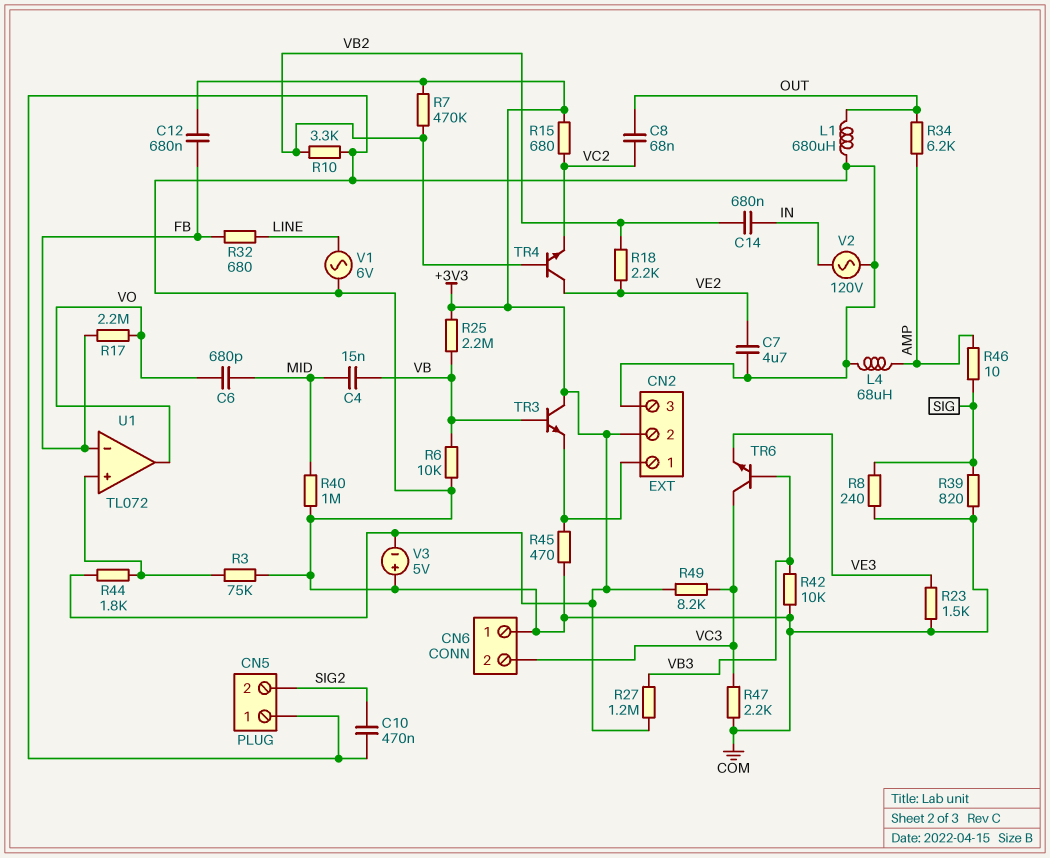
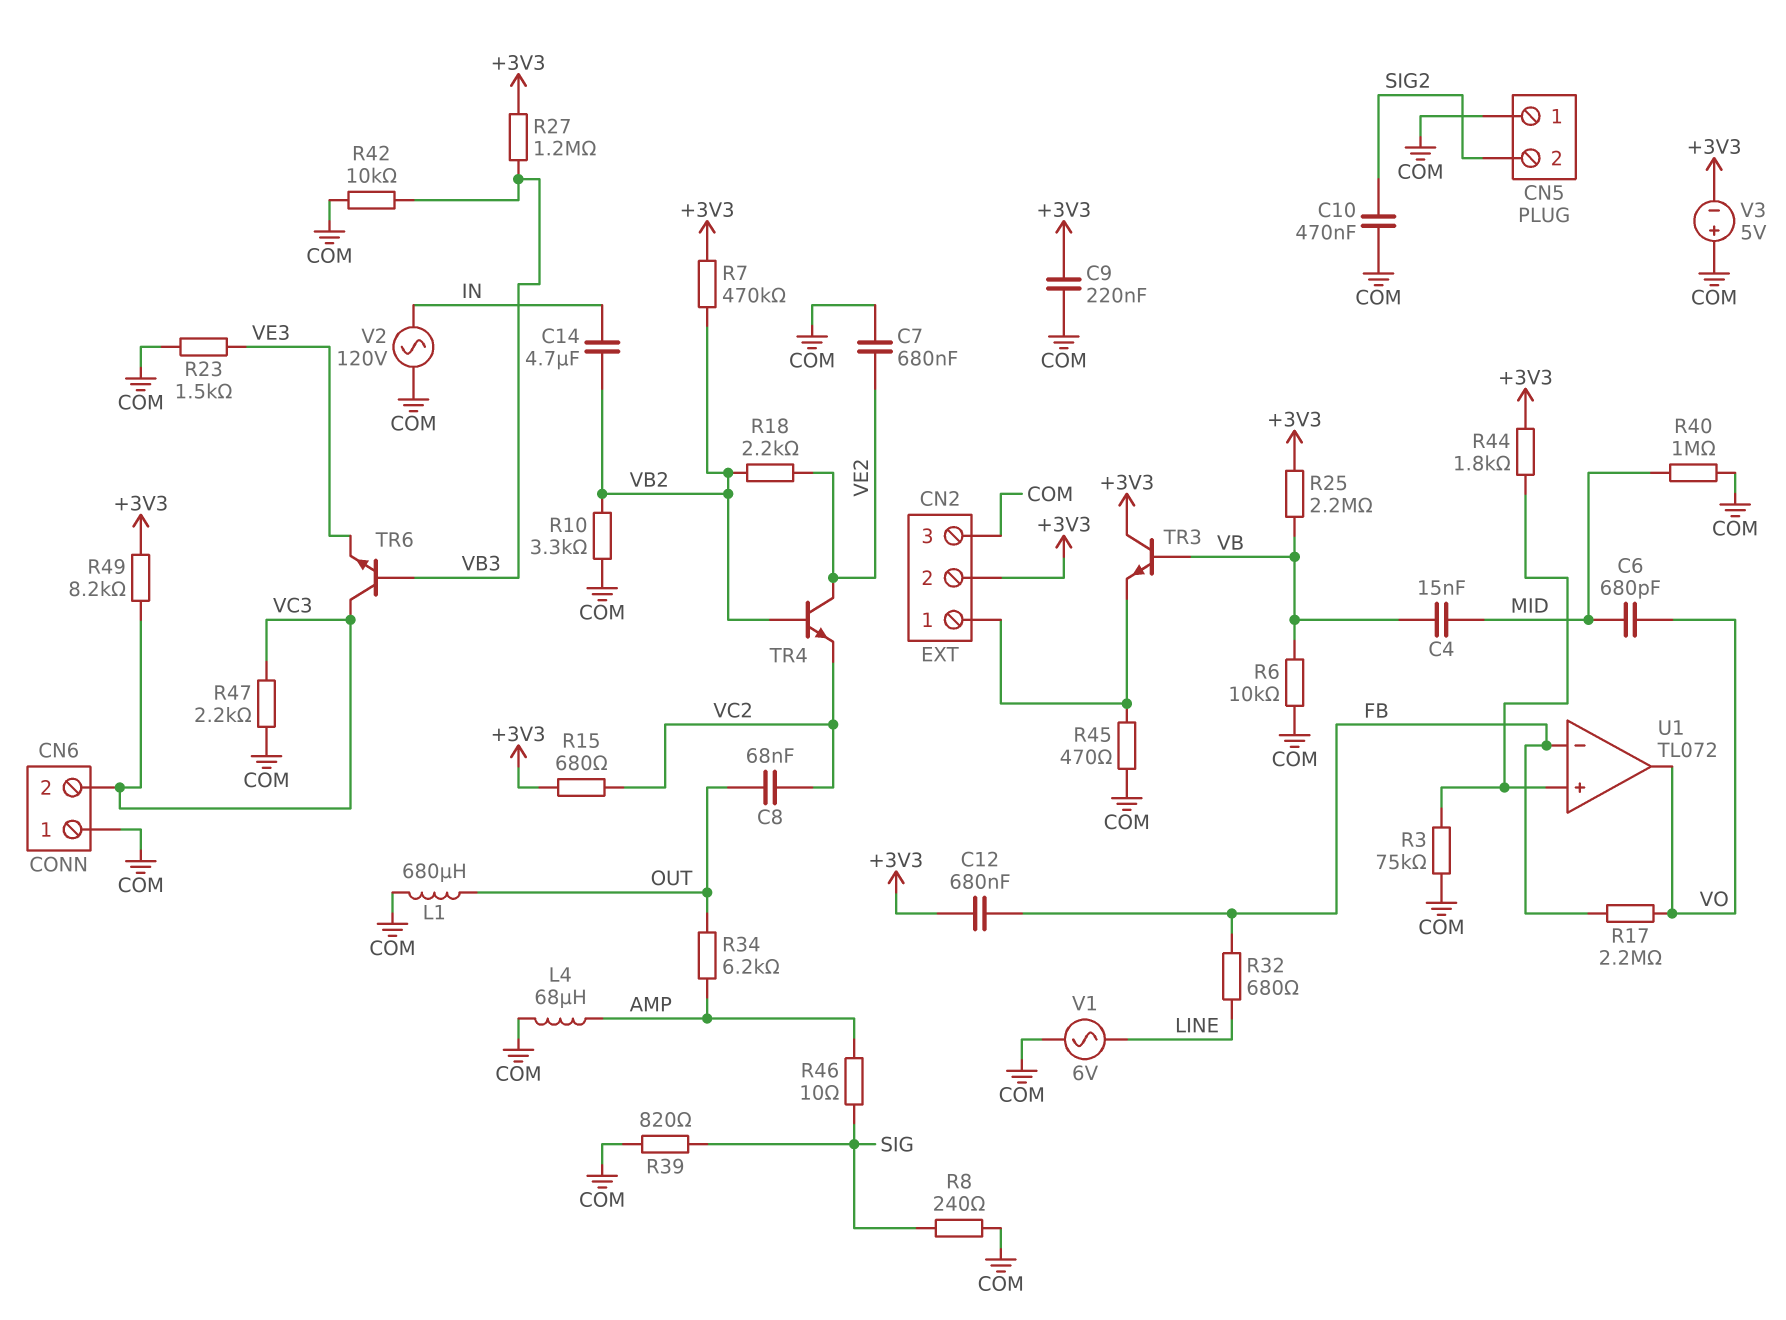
C7: 4.7uF (COM, VE2) -> 680nF (COM, VE2)
C9: none -> 220nF (+3V3, COM)
C14: 680nF (IN, VB2) -> 4.7uF (IN, VB2)

